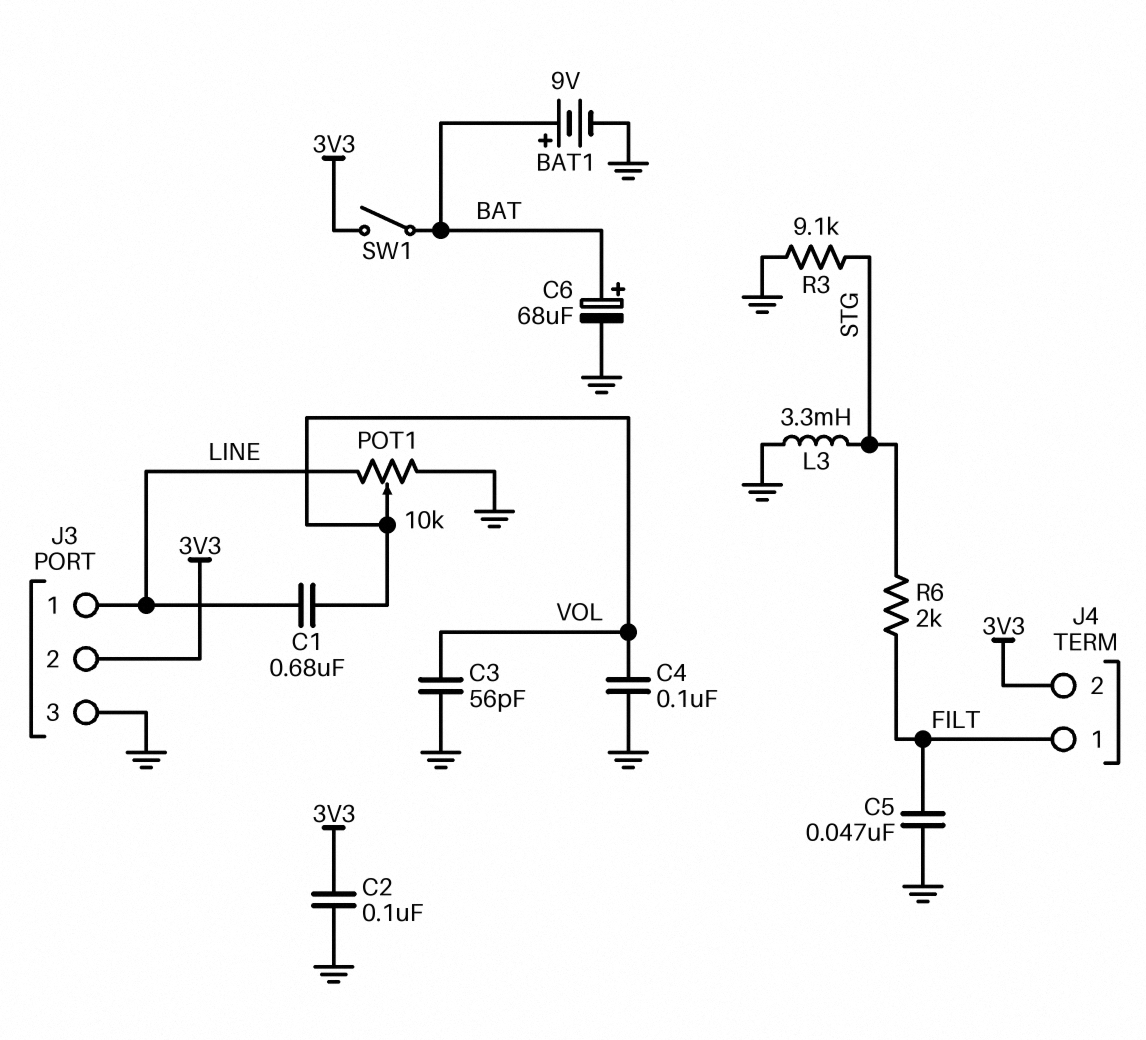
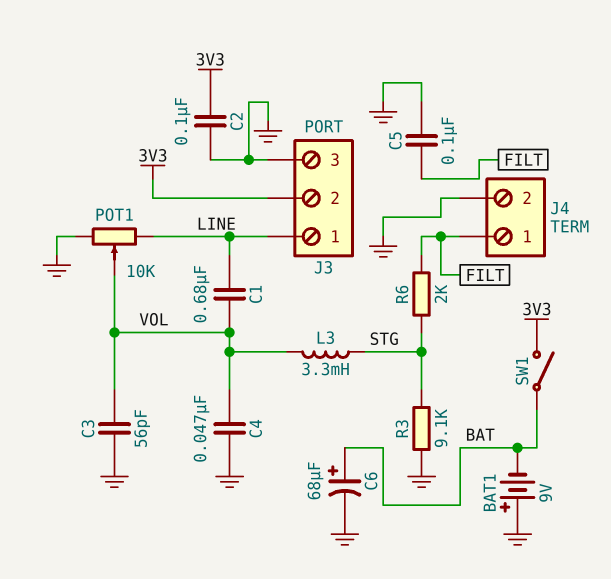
BAT1: 9V (plus BAT, minus GND) -> 9V (plus GND, minus BAT)
C4: 100nF (GND, VOL) -> 47nF (GND, VOL)
C5: 47nF (FILT, GND) -> 100nF (FILT, GND)
J4 pin 2: 3V3 -> GND
L3: 3.3mH (GND, STG) -> 3.3mH (STG, VOL)

